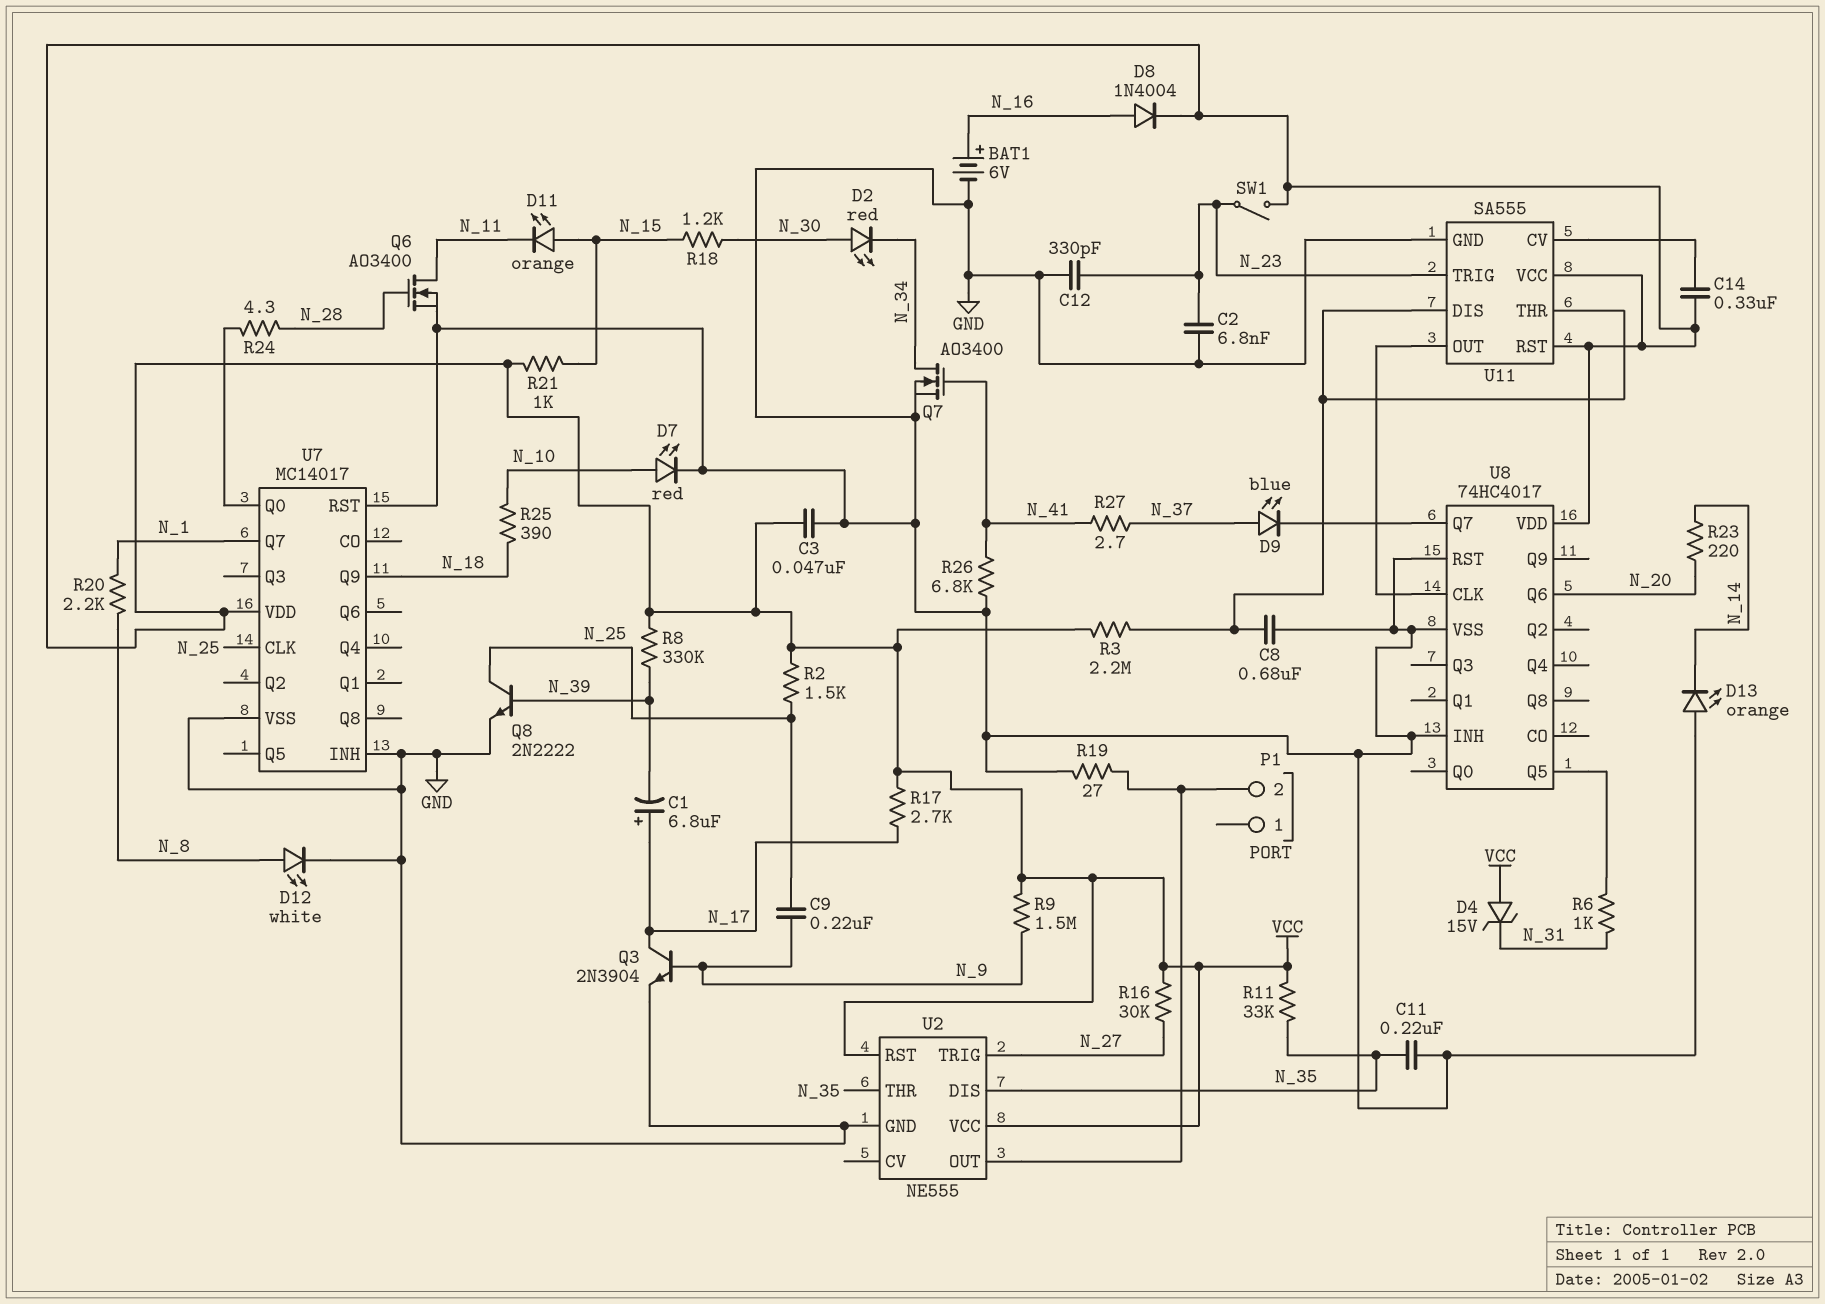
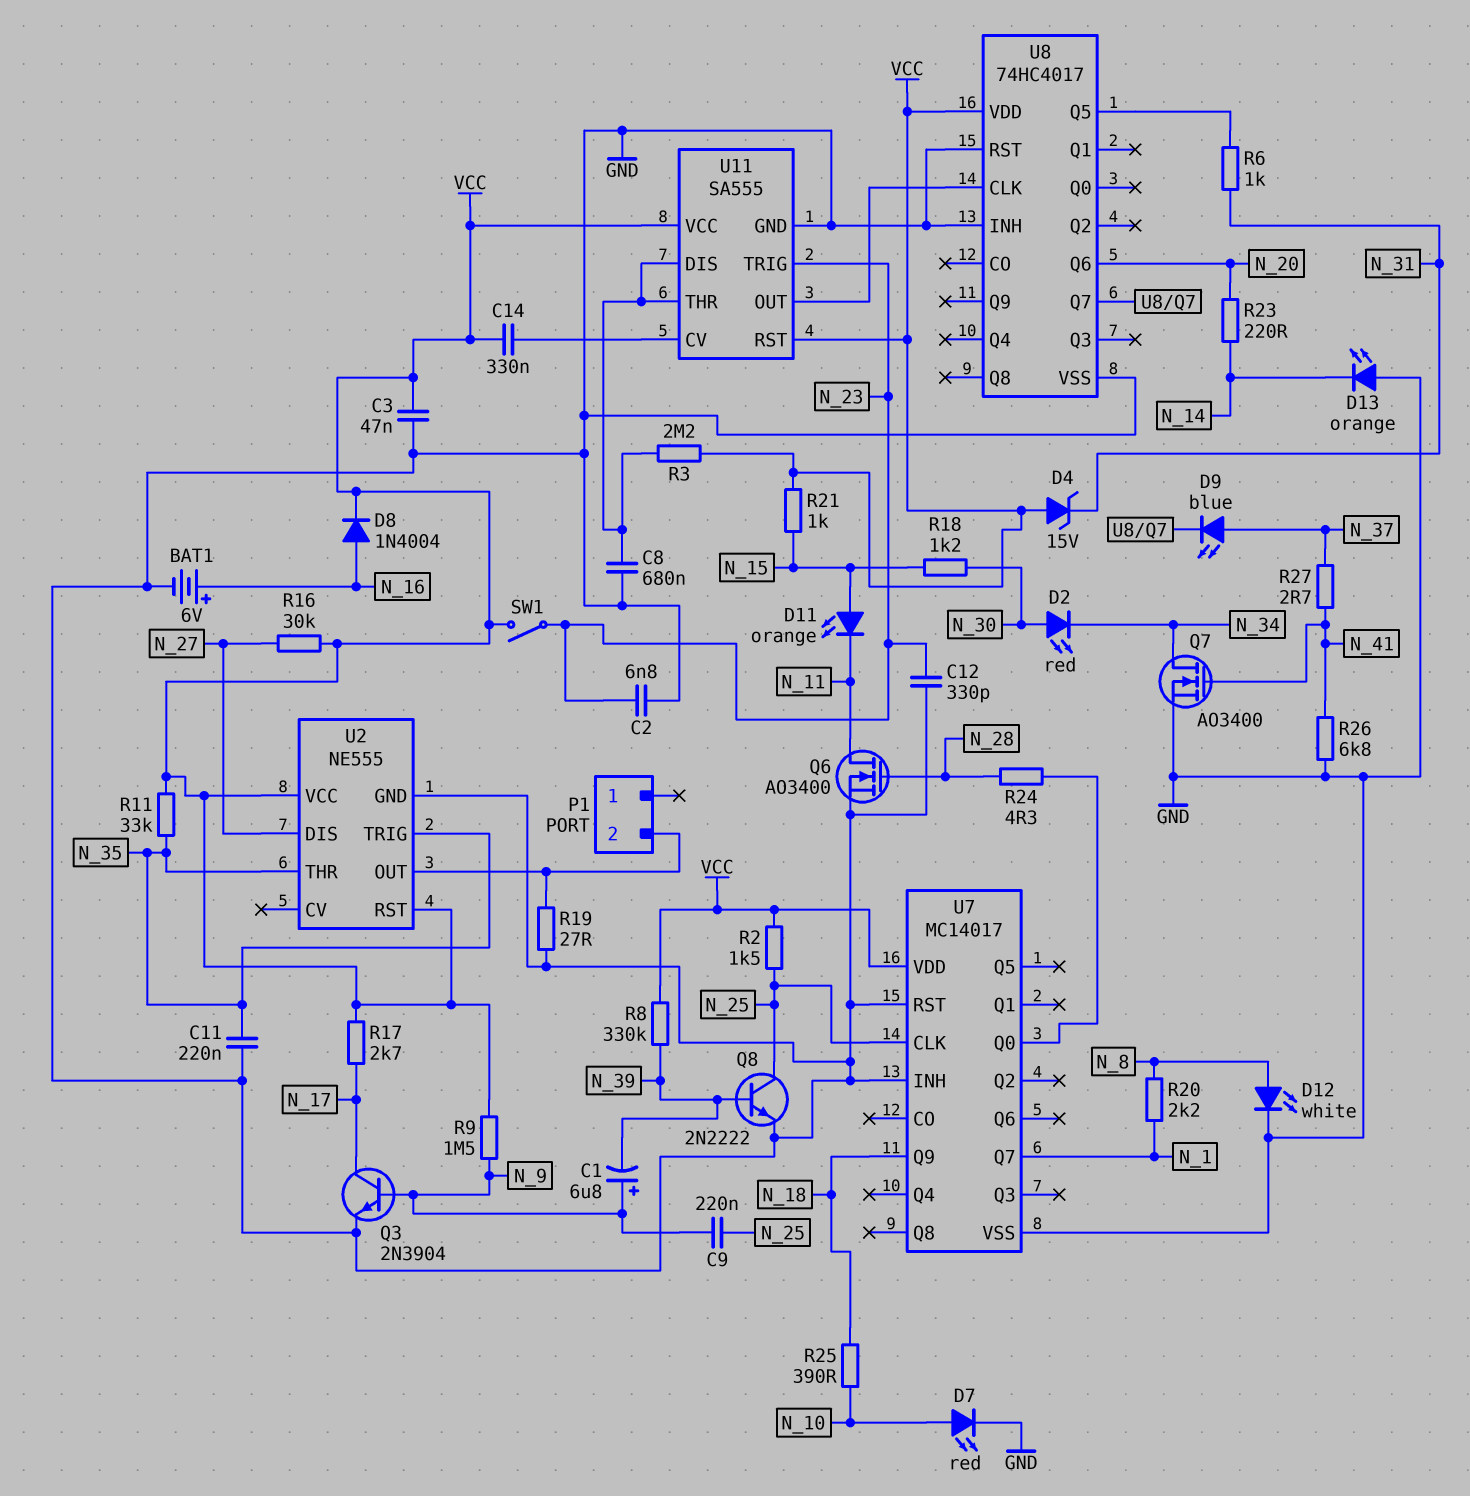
C1: 6.8uF (plus N_17, minus N_39) -> 6.8uF (plus N_9, minus N_39)
U2 pin DIS: N_35 -> N_27
U2 pin TRIG: N_27 -> N_35

